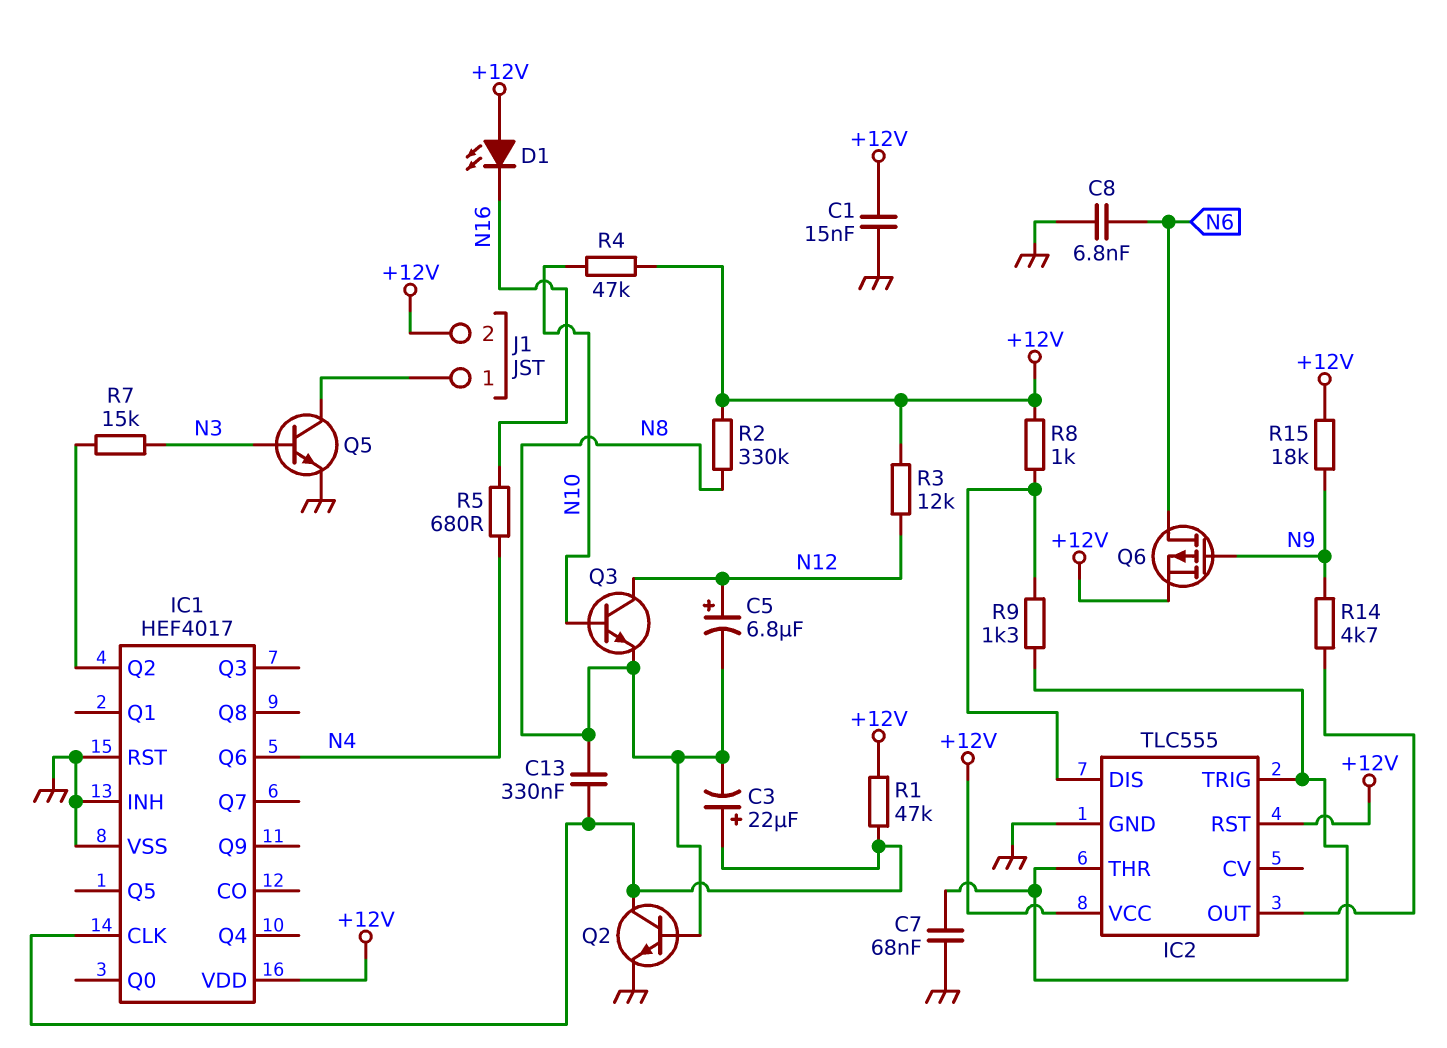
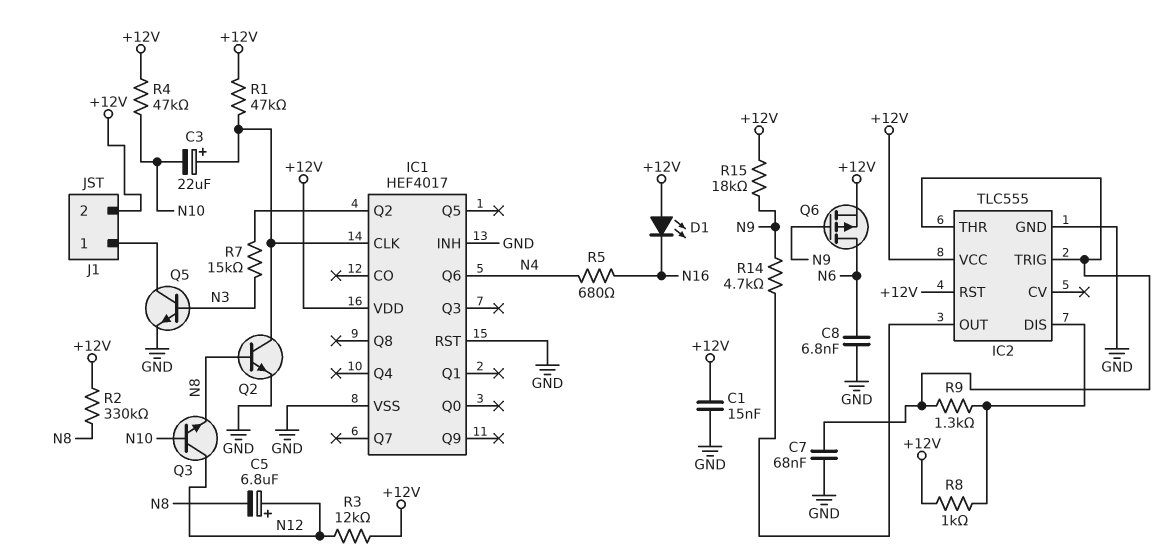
C3: 22uF (plus IC1/CLK, minus N8) -> 22uF (plus IC1/CLK, minus N10)
C13: 330nF (IC1/CLK, N8) -> none

